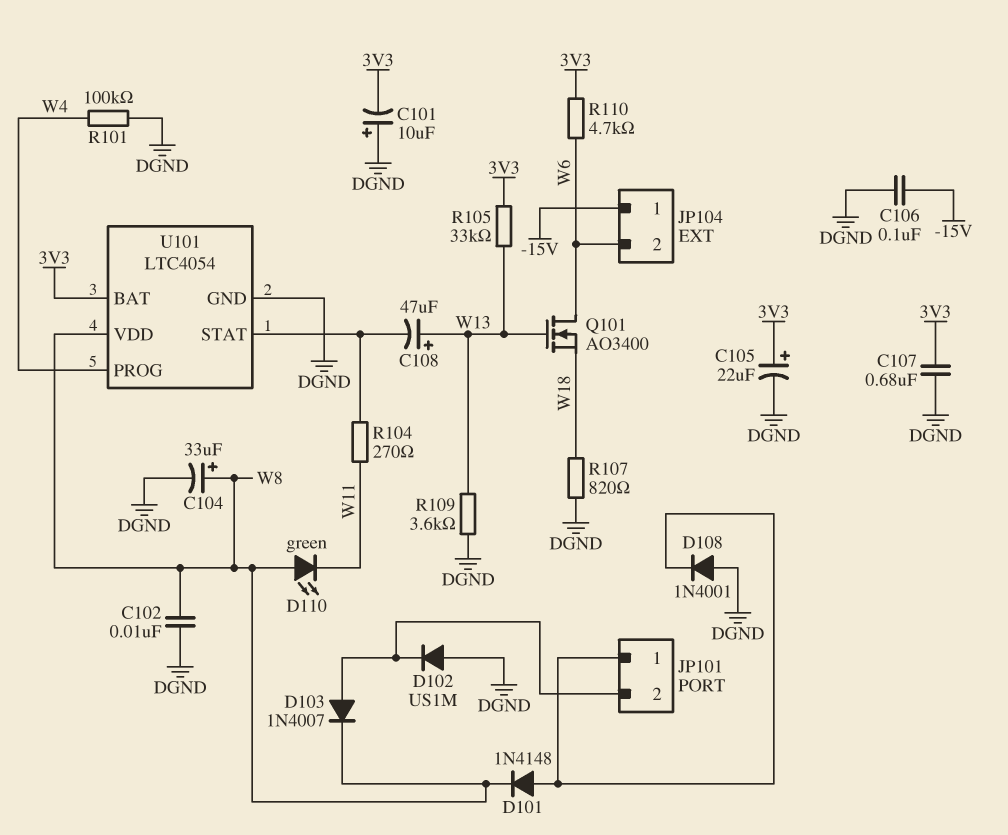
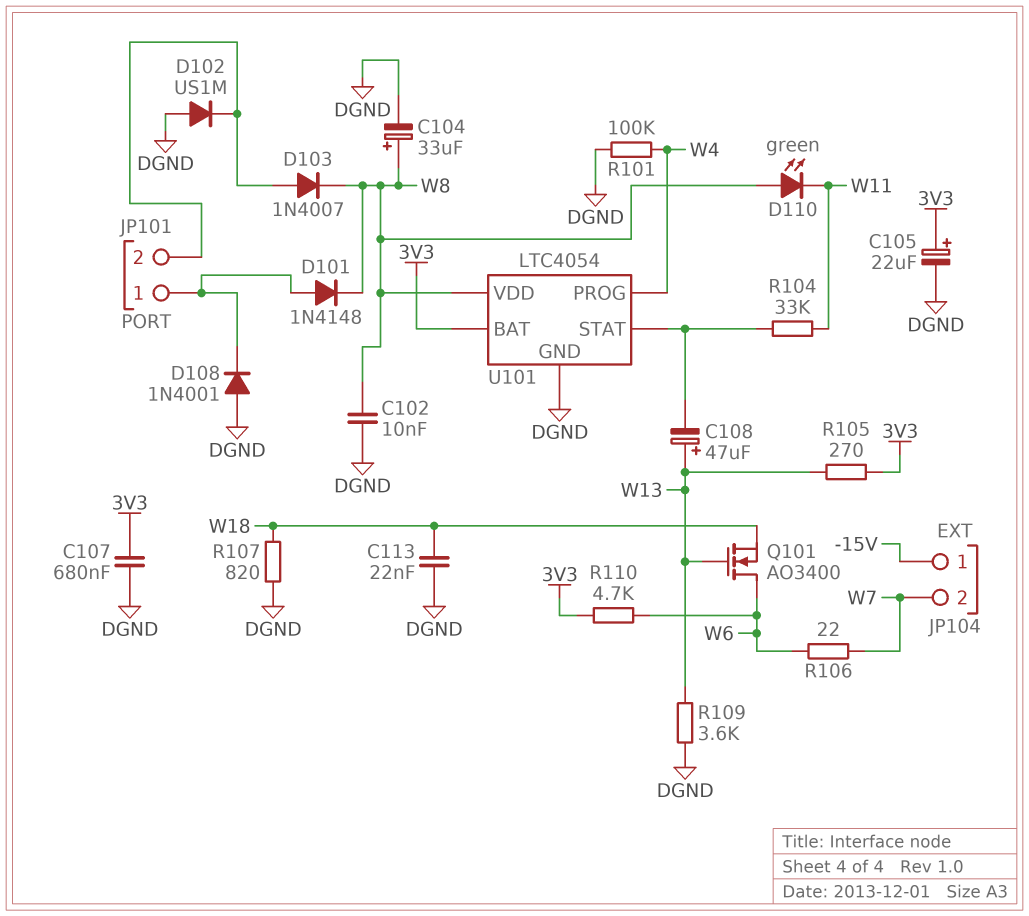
C101: 10uF (plus DGND, minus 3V3) -> none
C106: 100nF (-15V, DGND) -> none
C113: none -> 22nF (DGND, W18)
JP104 pin 2: W6 -> W7
R104: 270 (U101/STAT, W11) -> 33k (U101/STAT, W11)
R105: 33k (3V3, W13) -> 270 (3V3, W13)
R106: none -> 22 (W6, W7)

